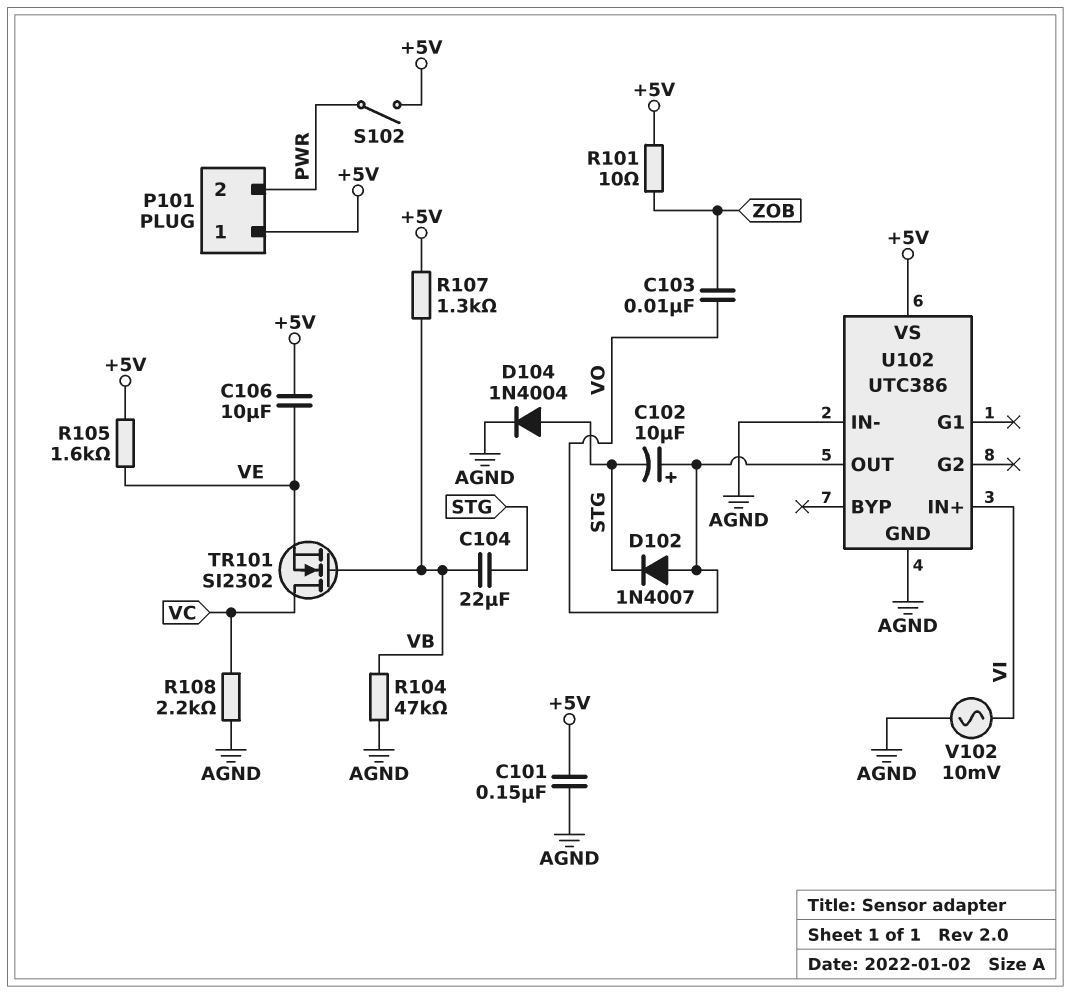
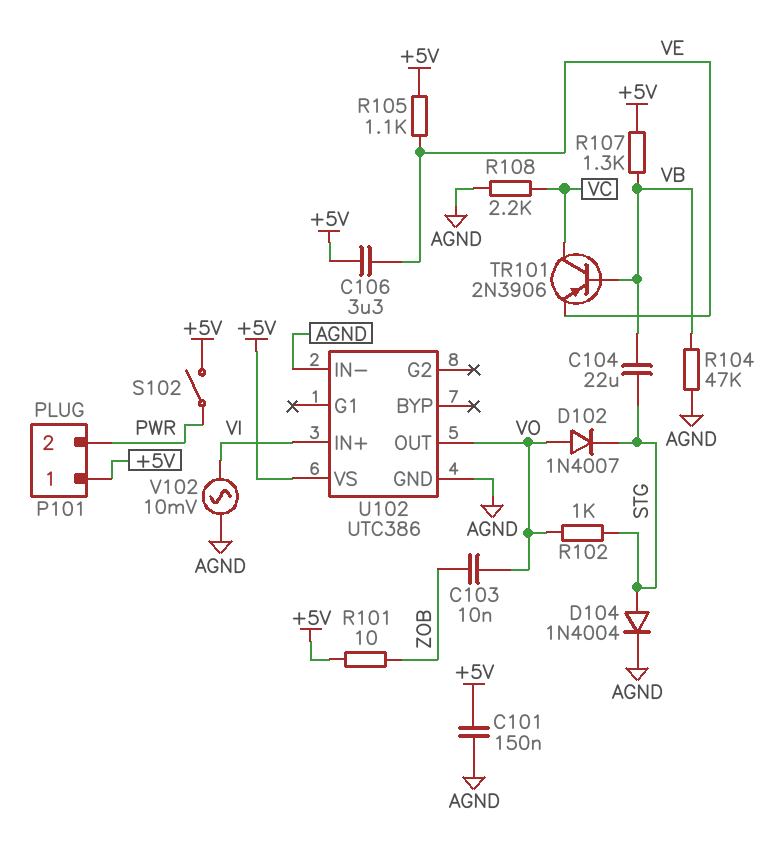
C102: 10uF (plus VO, minus STG) -> none
C106: 10uF (+5V, VE) -> 3.3uF (+5V, VE)
R102: none -> 1k (STG, VO)
R105: 1.6k (+5V, VE) -> 1.1k (+5V, VE)
TR101: NMOS SI2302 (G VB, D VC, S VE) -> PNP 2N3906 (B VB, C VC, E VE)

